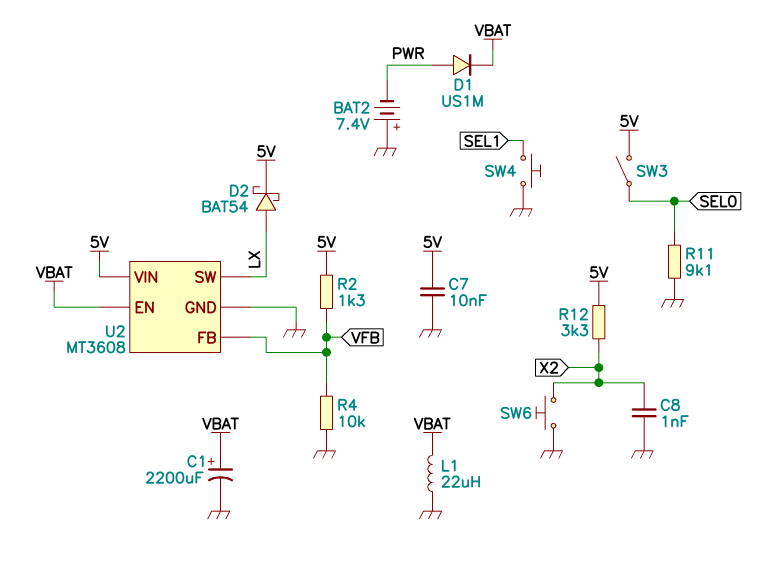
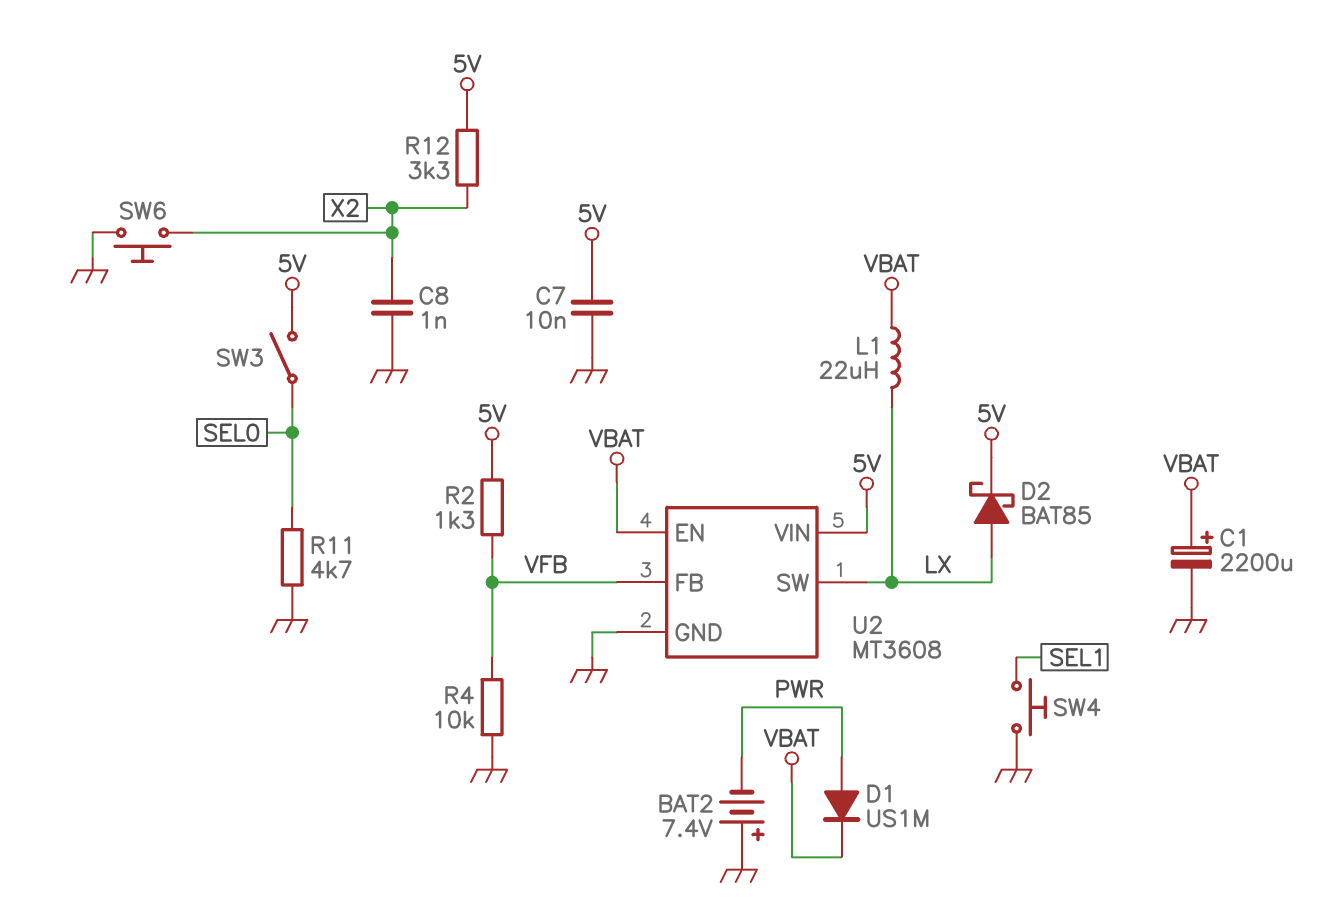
D2: schottky BAT54 (A LX, K 5V) -> schottky BAT85 (A LX, K 5V)
L1: 22uH (GND, VBAT) -> 22uH (LX, VBAT)
R11: 9.1k (GND, SEL0) -> 4.7k (GND, SEL0)

